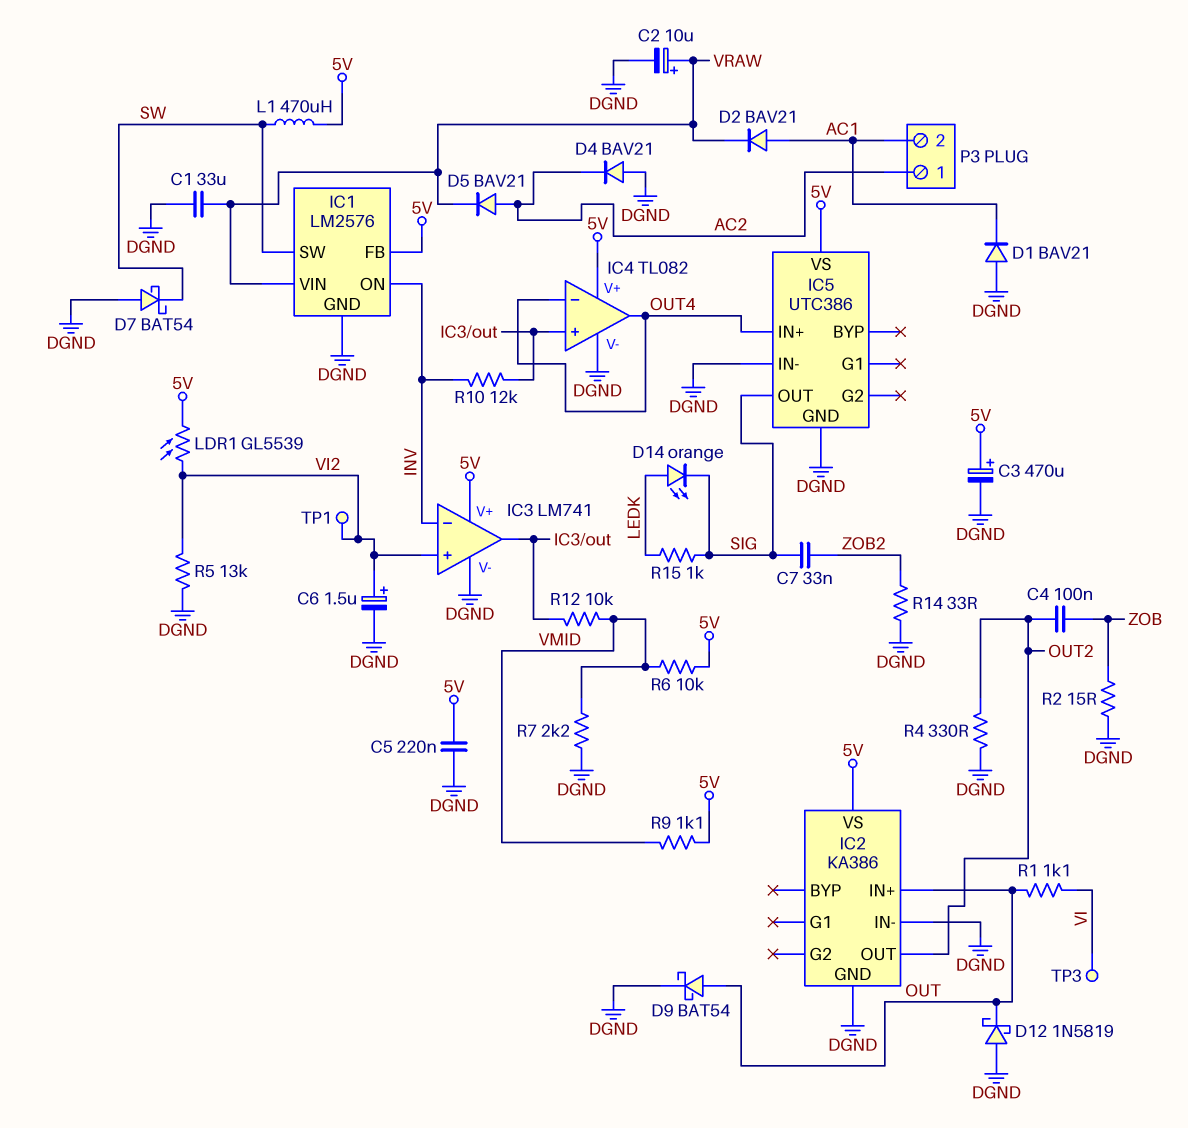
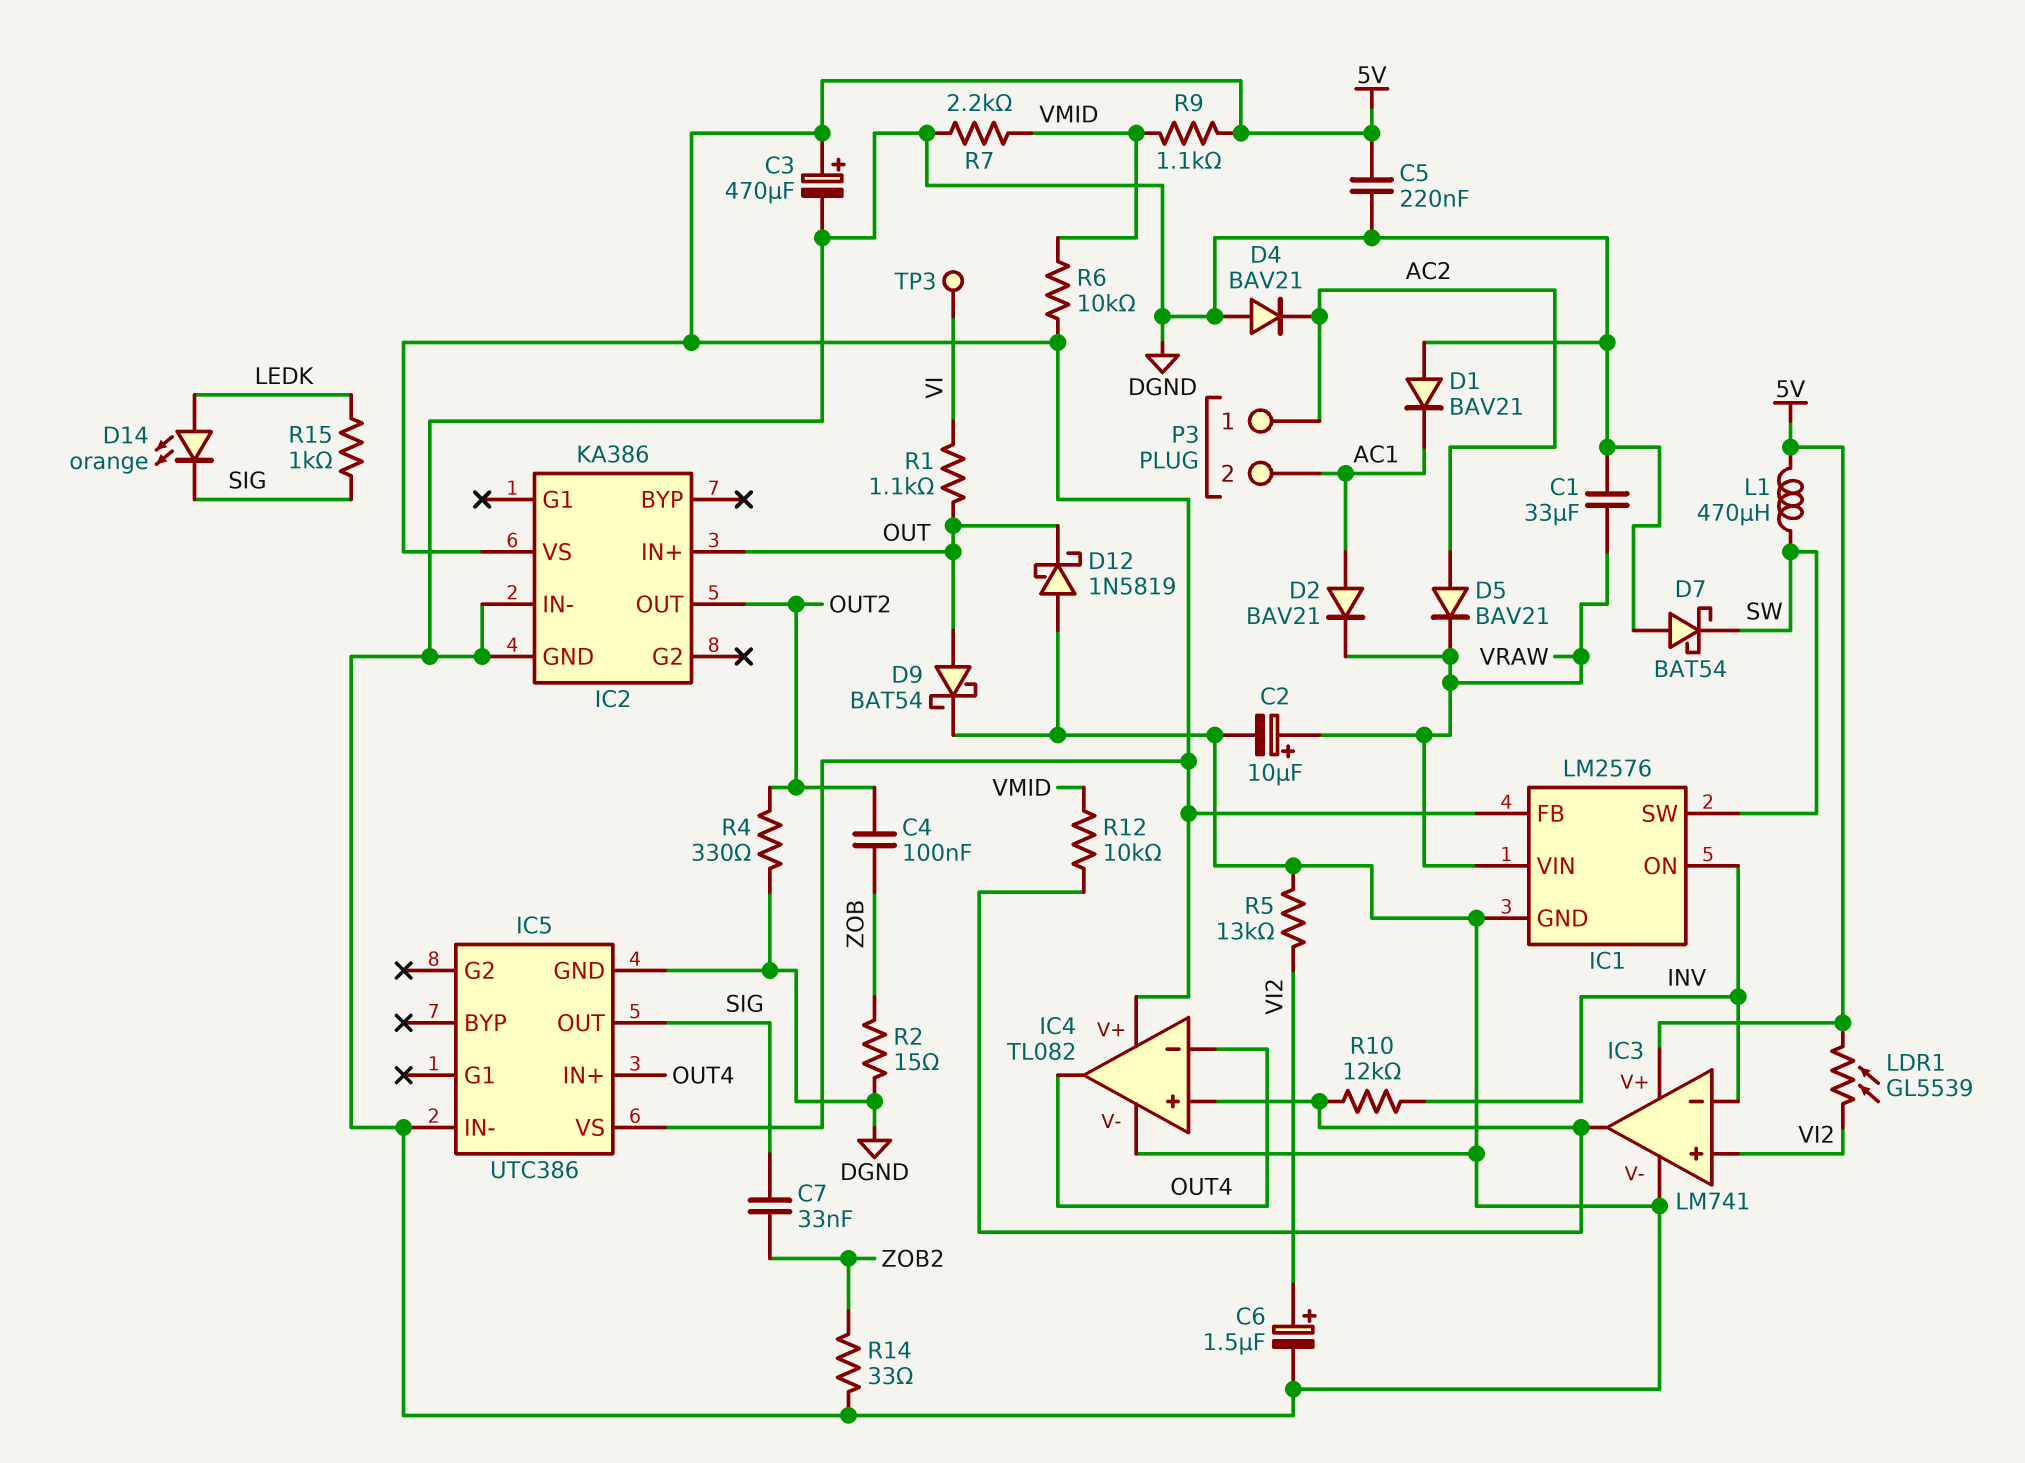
TP1: test point (VI2) -> none

